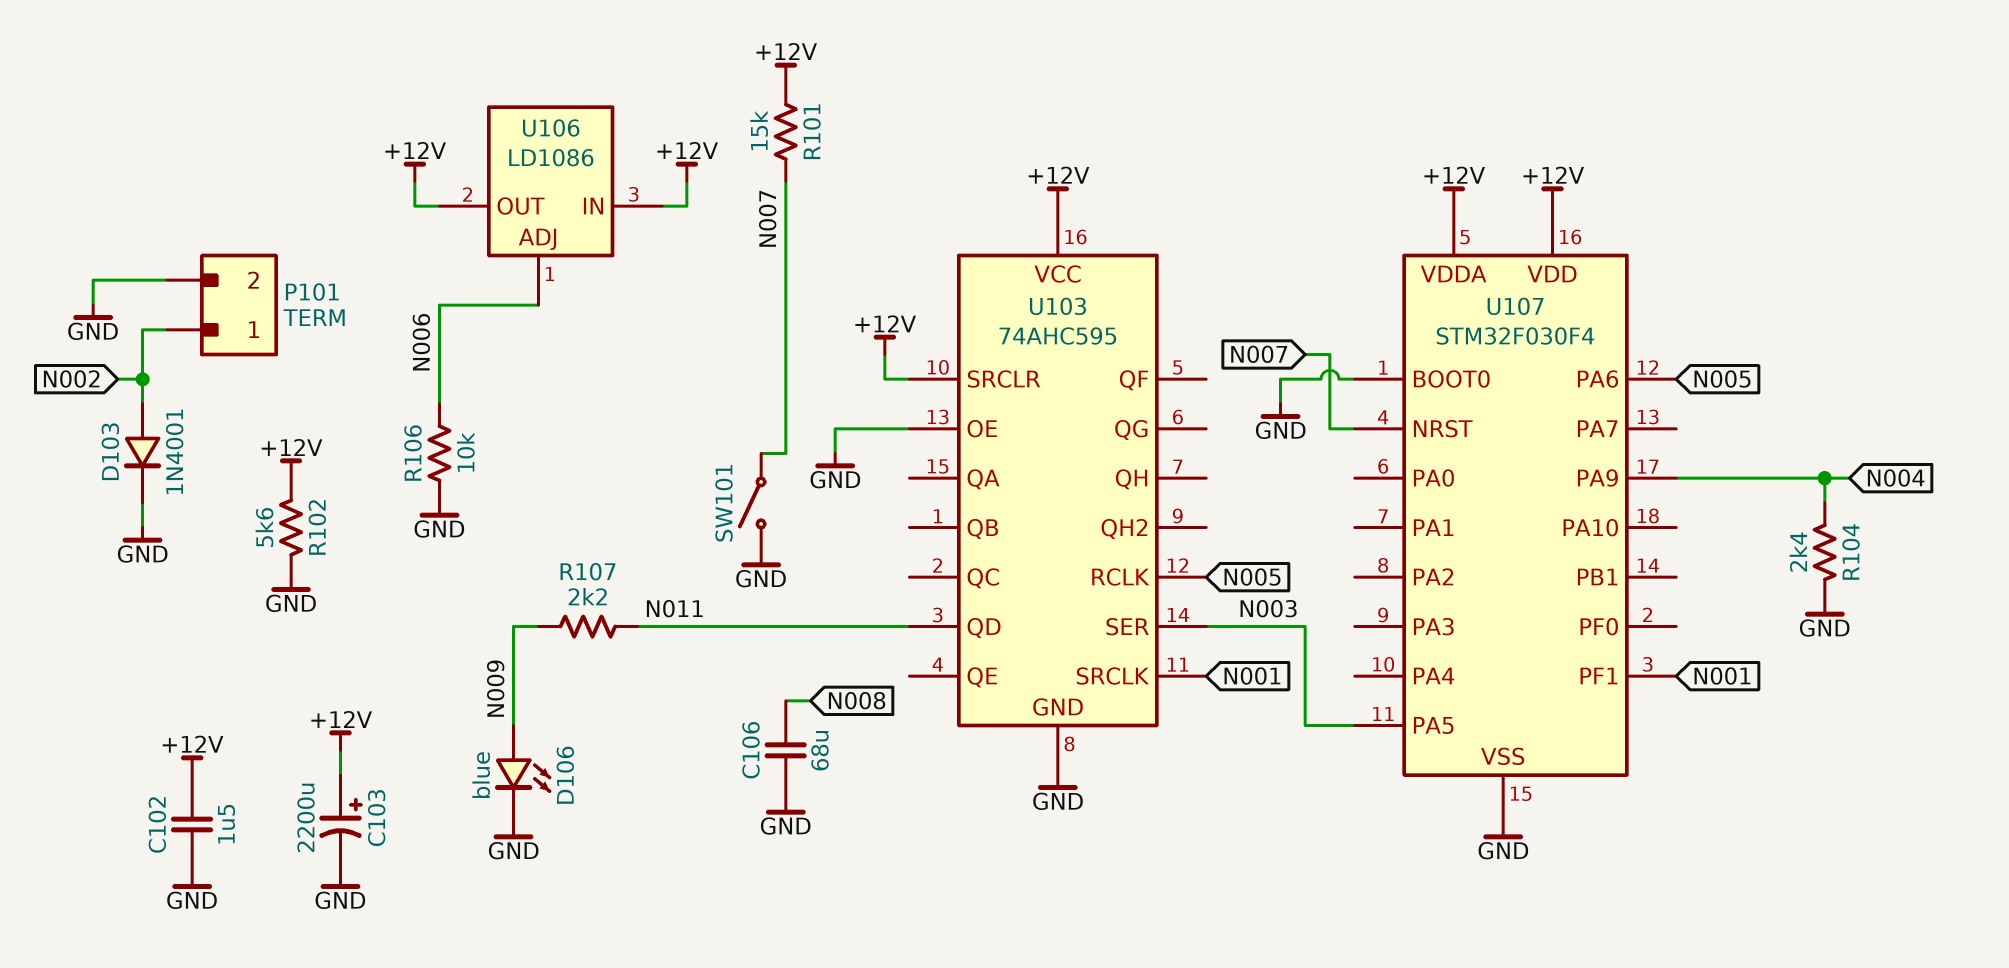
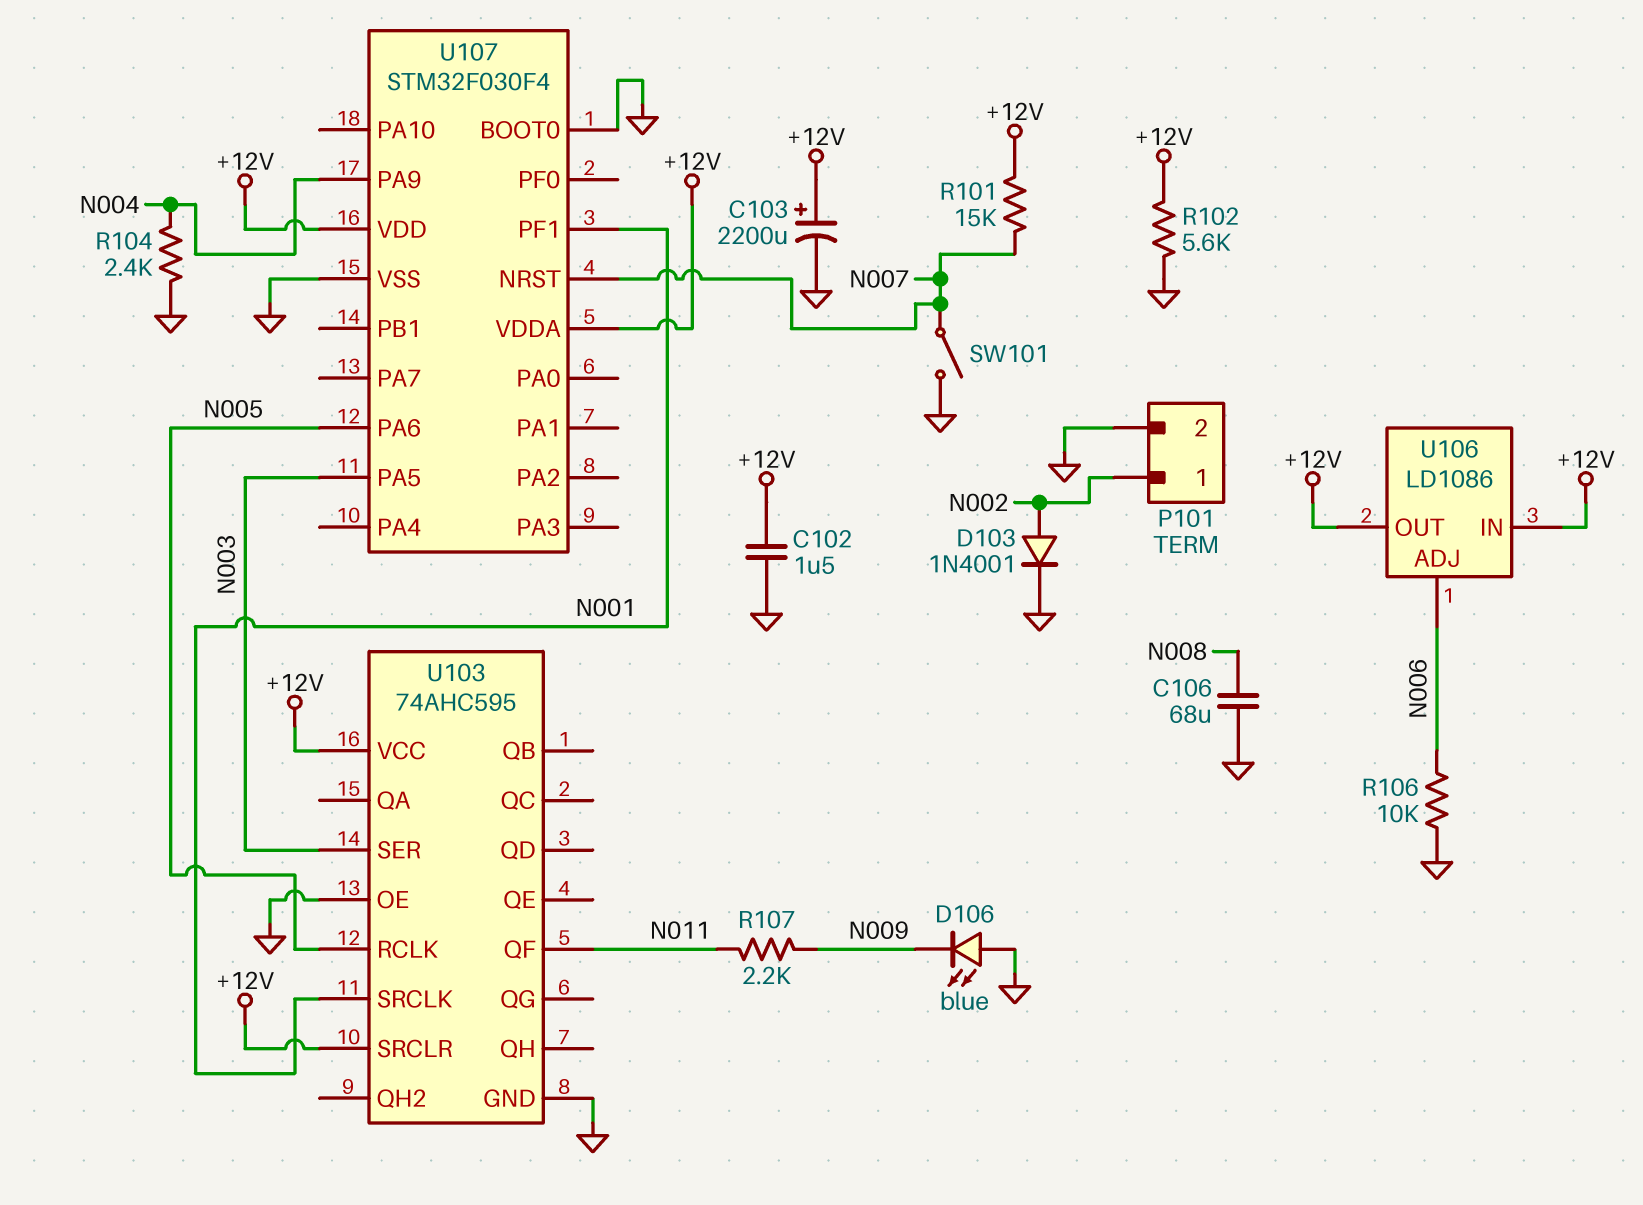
D106: LED blue (A N009, K GND) -> LED blue (A GND, K N009)
U103 pin QD: N011 -> none
U103 pin QF: none -> N011

